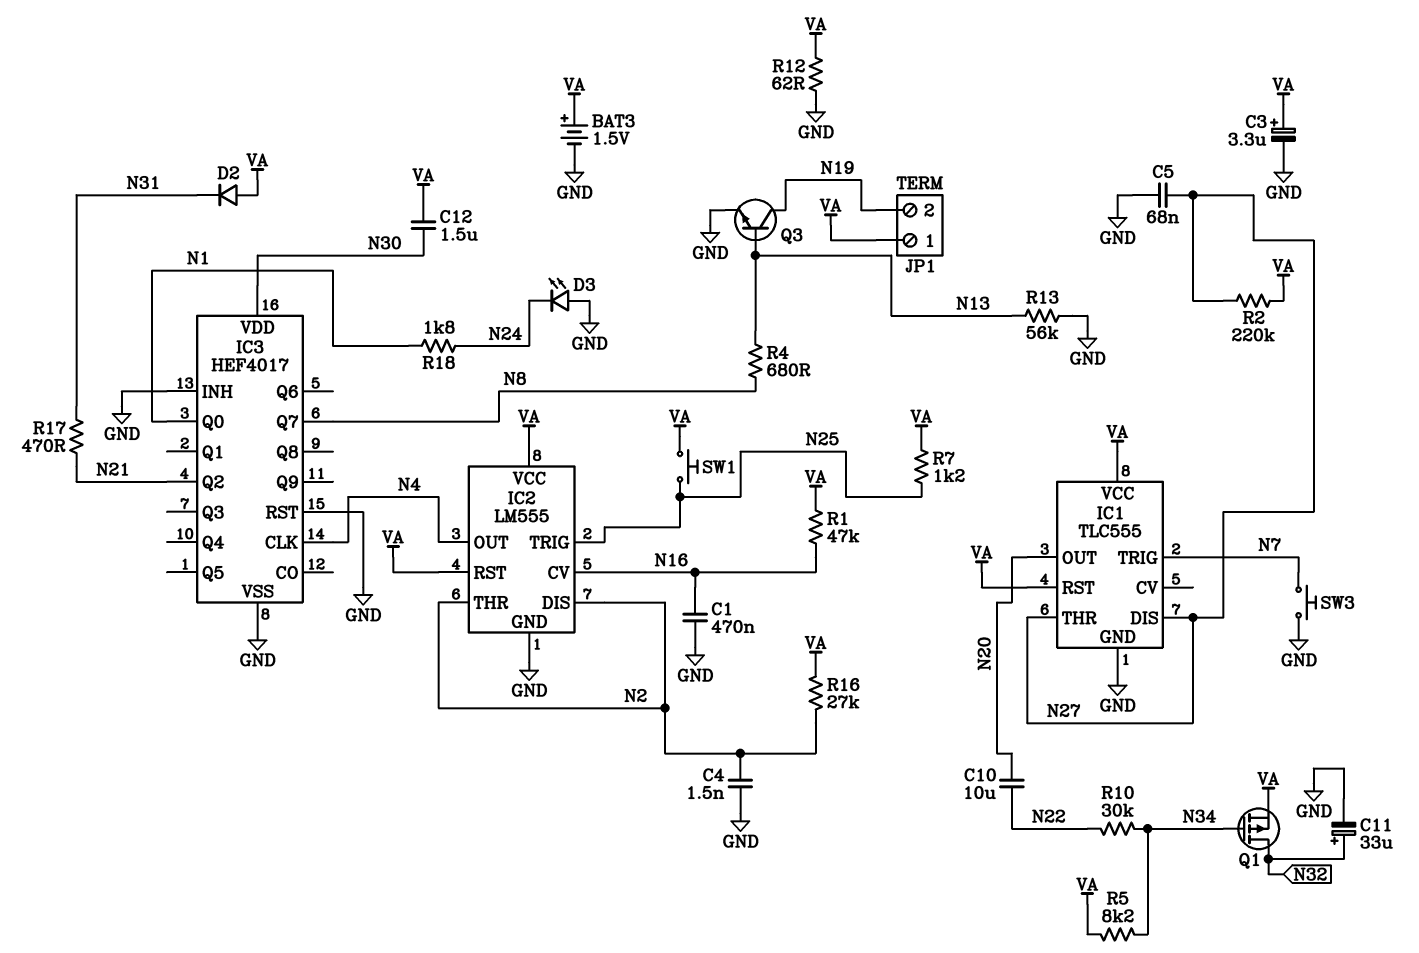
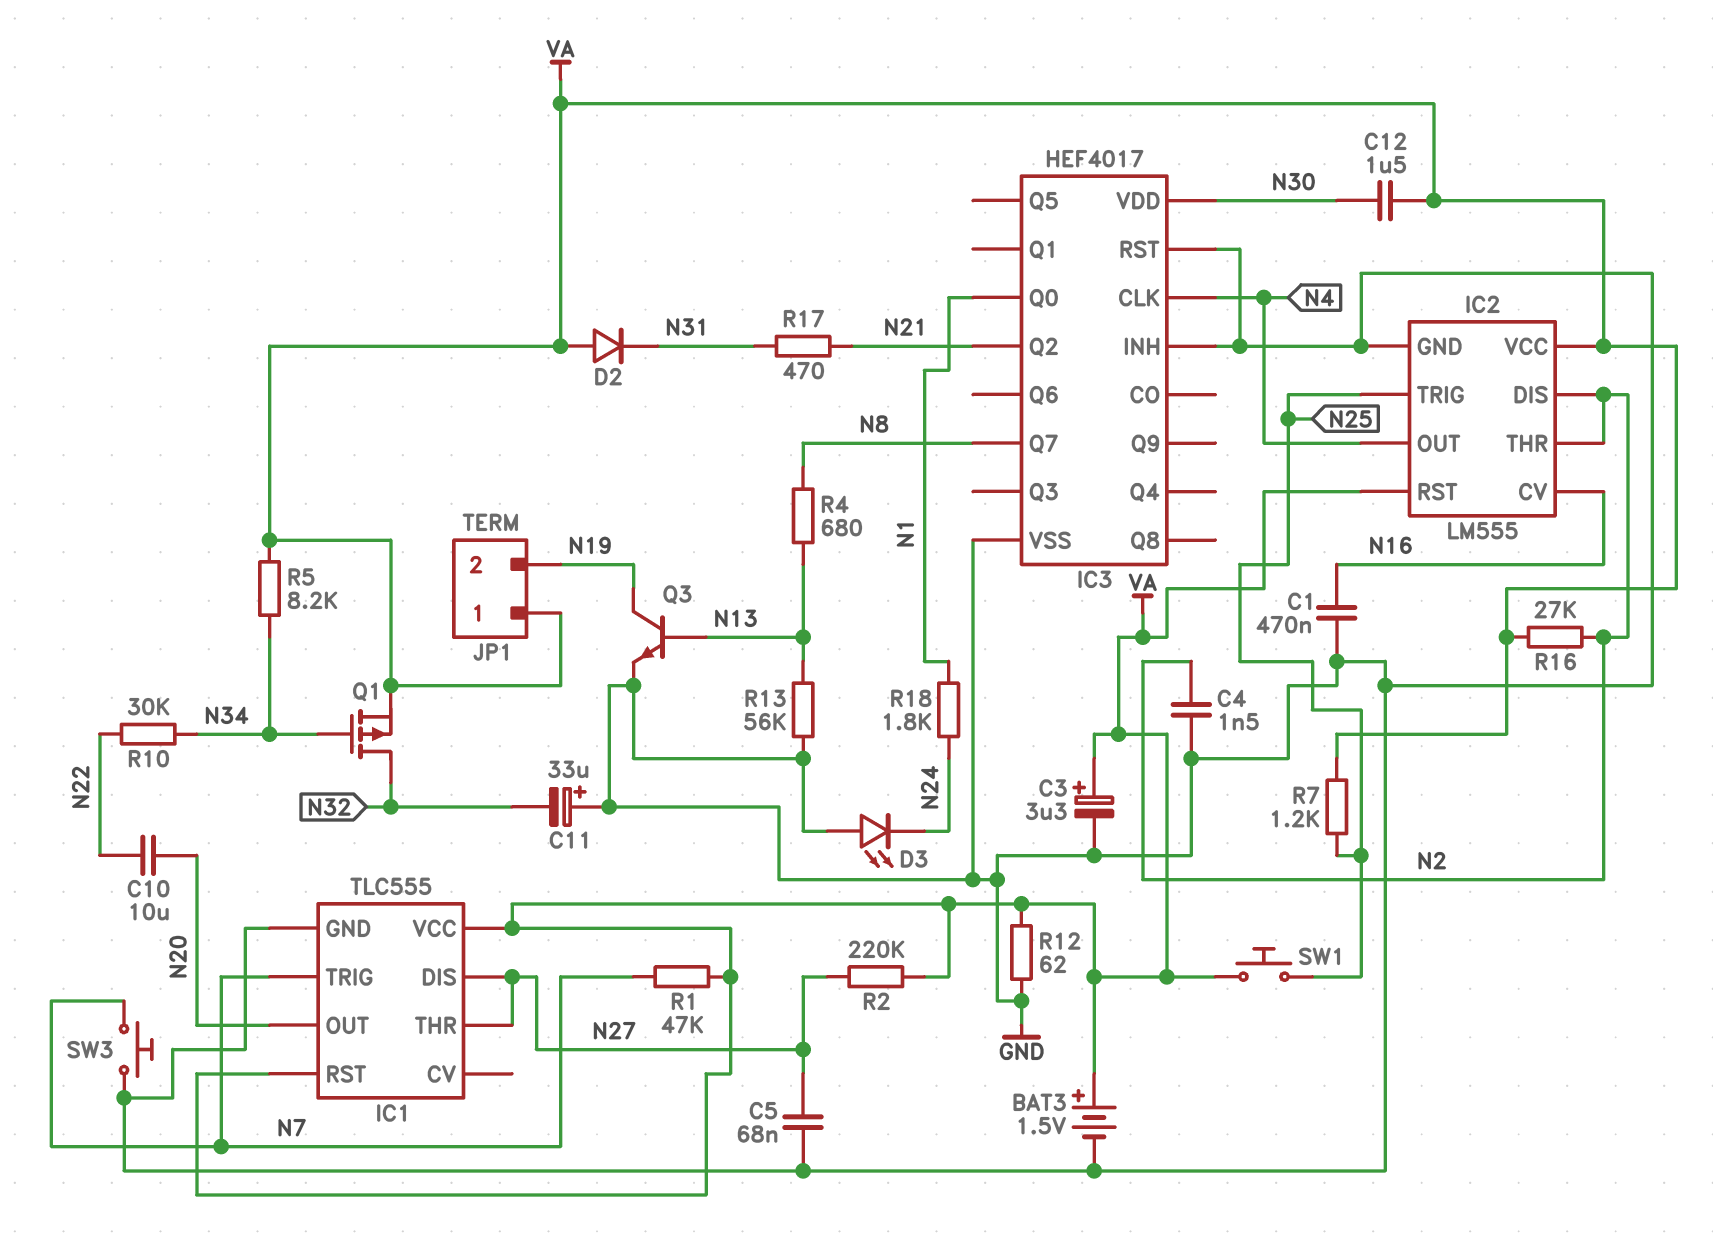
C11: 33uF (plus N32, minus GND) -> 33uF (plus GND, minus N32)
R1: 47k (N16, VA) -> 47k (N7, VA)

